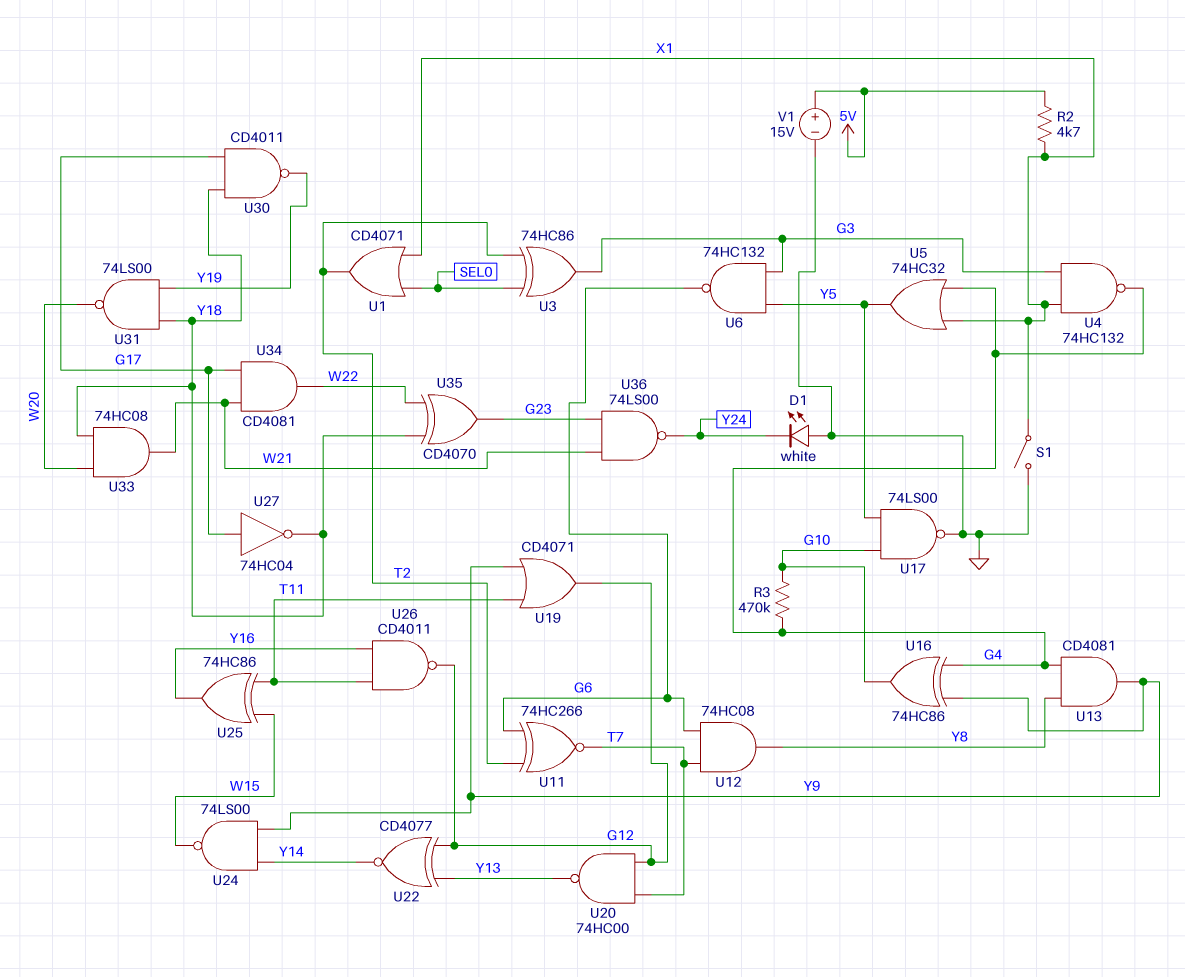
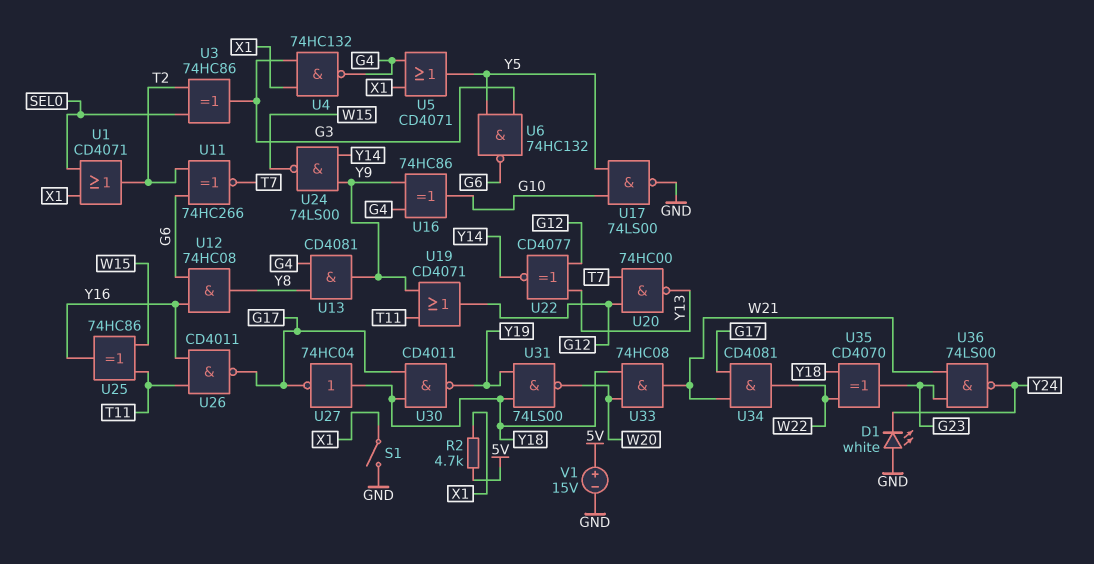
R3: 470k (G4, G10) -> none
U5: OR 74HC32 (in G4, in X1, out Y5) -> OR CD4071 (in G4, in X1, out Y5)
U12: AND 74HC08 (in G6, in T7, out Y8) -> AND 74HC08 (in G6, in Y16, out Y8)
U26: NAND CD4011 (in T11, in Y16, out G12) -> NAND CD4011 (in T11, in Y16, out G17)
U27: NOT 74HC04 (in G17, out Y18) -> NOT 74HC04 (in Y18, out G17)

